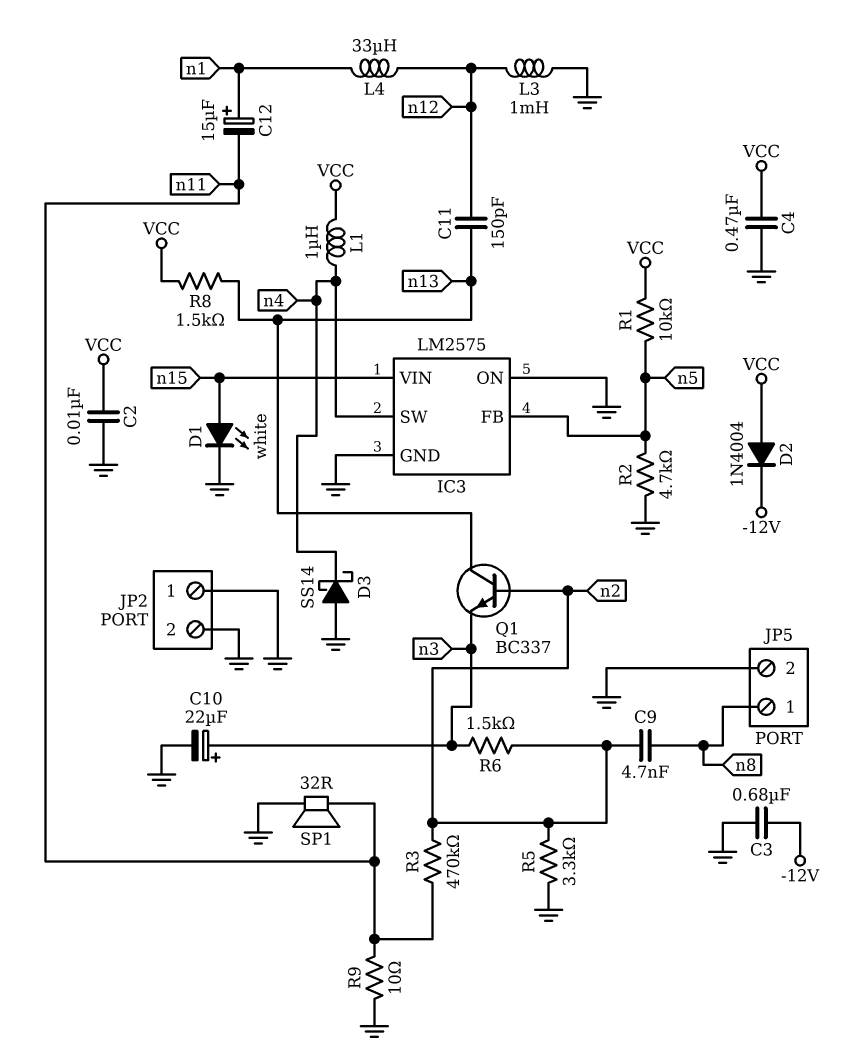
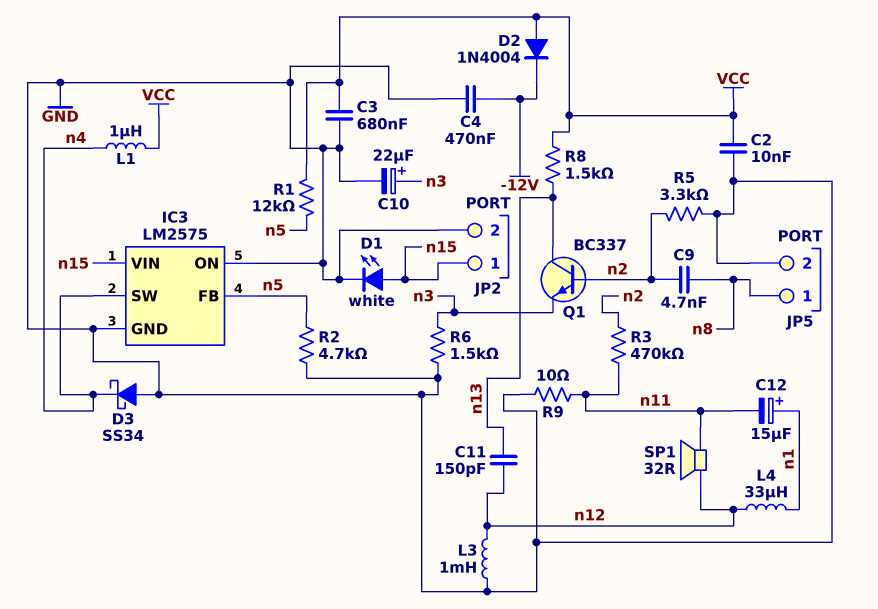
C3: 680nF (-12V, GND) -> 680nF (GND, VCC)
C4: 470nF (GND, VCC) -> 470nF (-12V, GND)
D3: schottky SS14 (A GND, K n4) -> schottky SS34 (A GND, K n4)
JP2 pin 1: GND -> n15
R1: 10k (VCC, n5) -> 12k (VCC, n5)
R6: 1.5k (n2, n3) -> 1.5k (GND, n3)
SP1: speaker 32R (GND, n11) -> speaker 32R (n11, n12)

